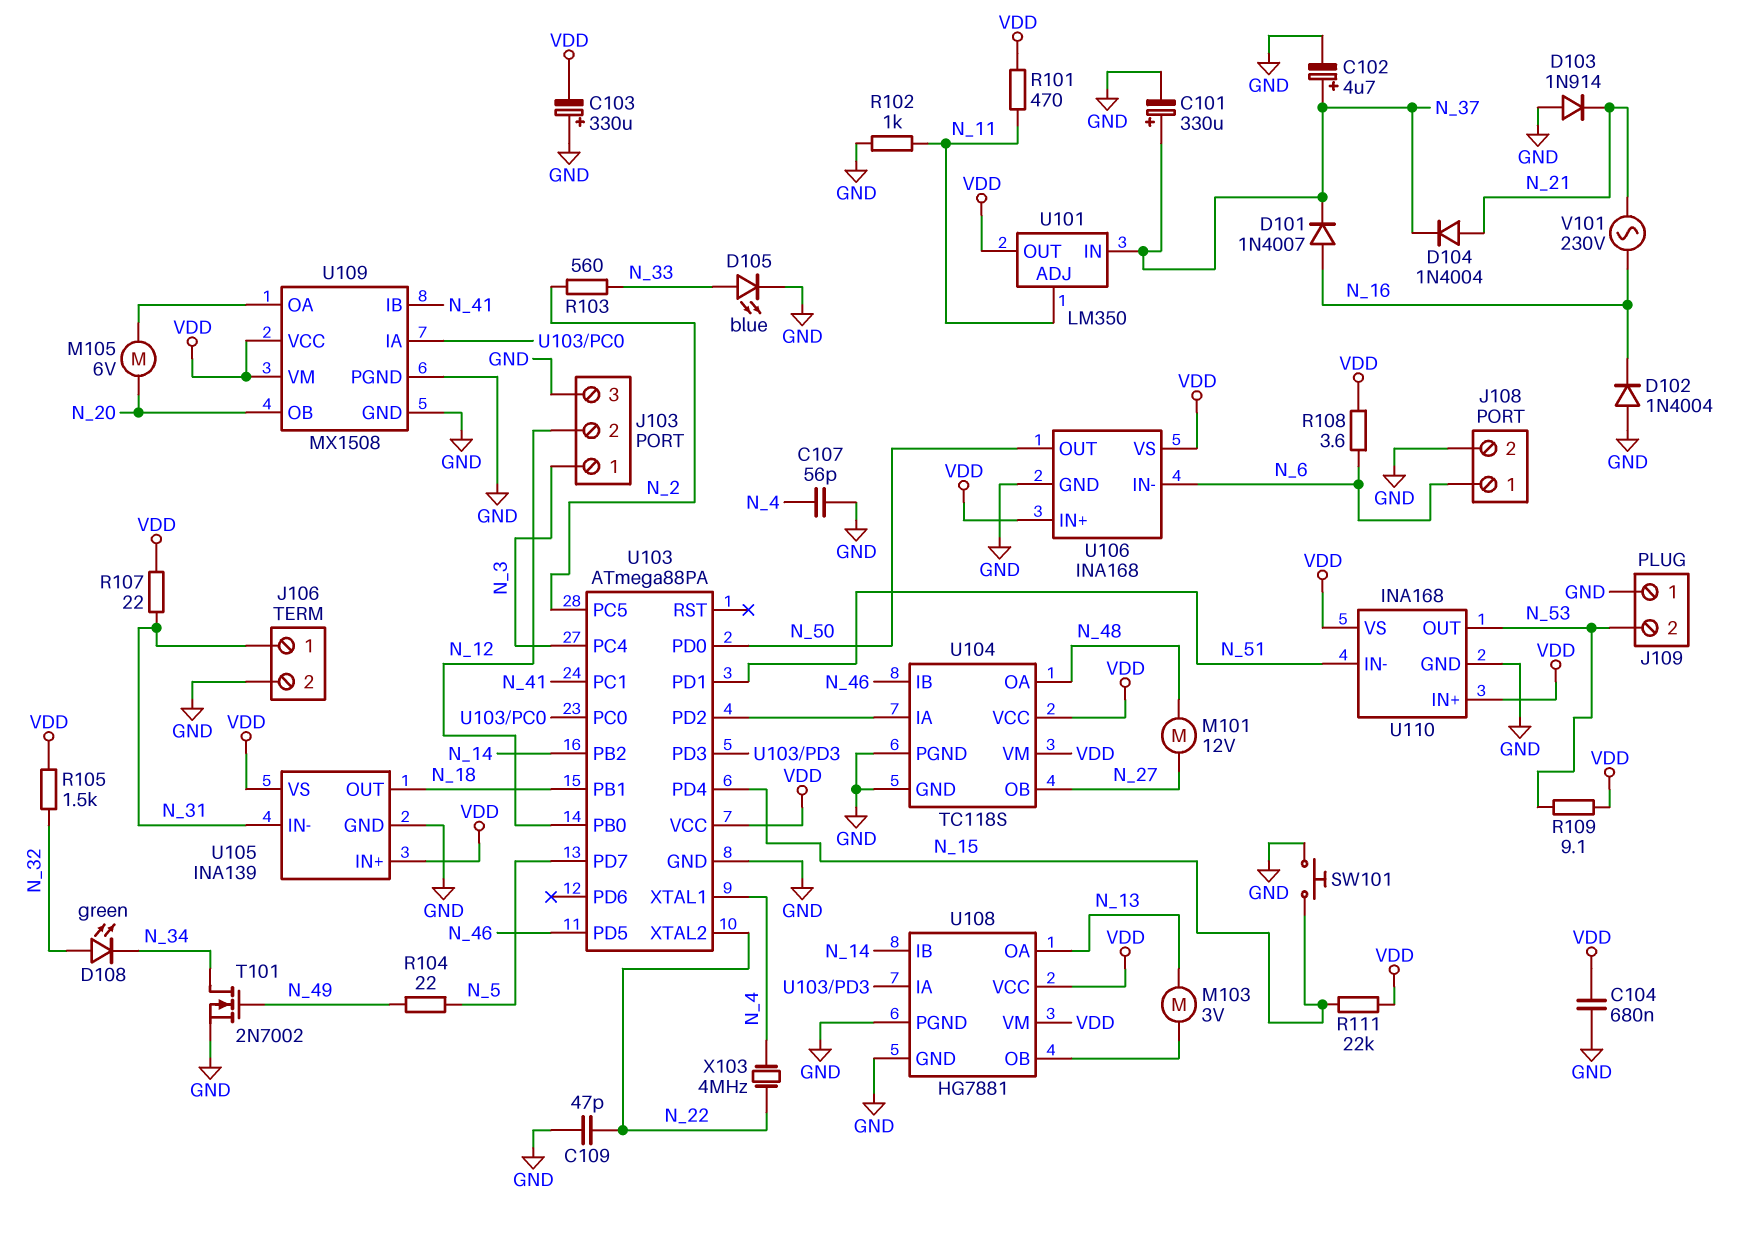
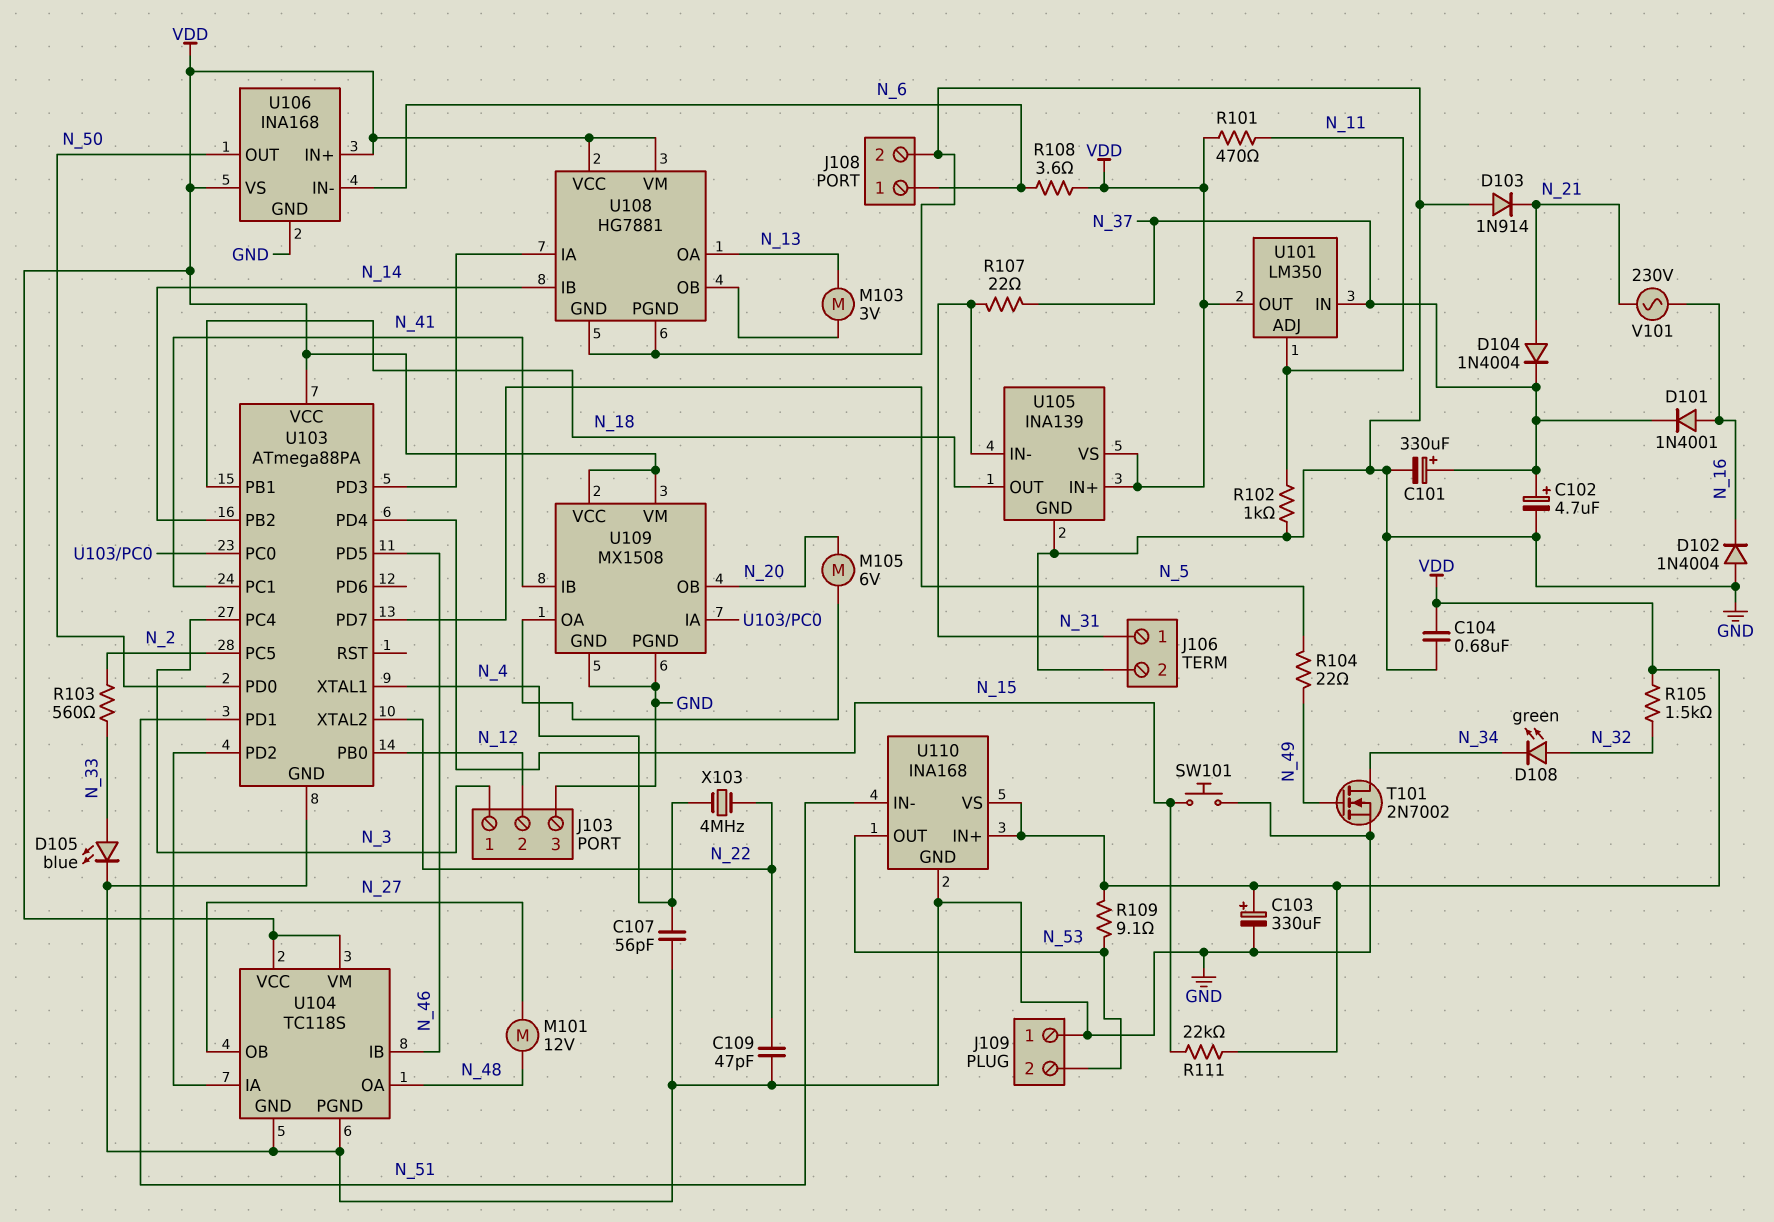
C103: 330uF (plus GND, minus VDD) -> 330uF (plus VDD, minus GND)
D101: diode 1N4007 (A N_16, K N_37) -> diode 1N4001 (A N_16, K N_37)
R107: 22 (N_31, VDD) -> 22 (N_31, N_37)

